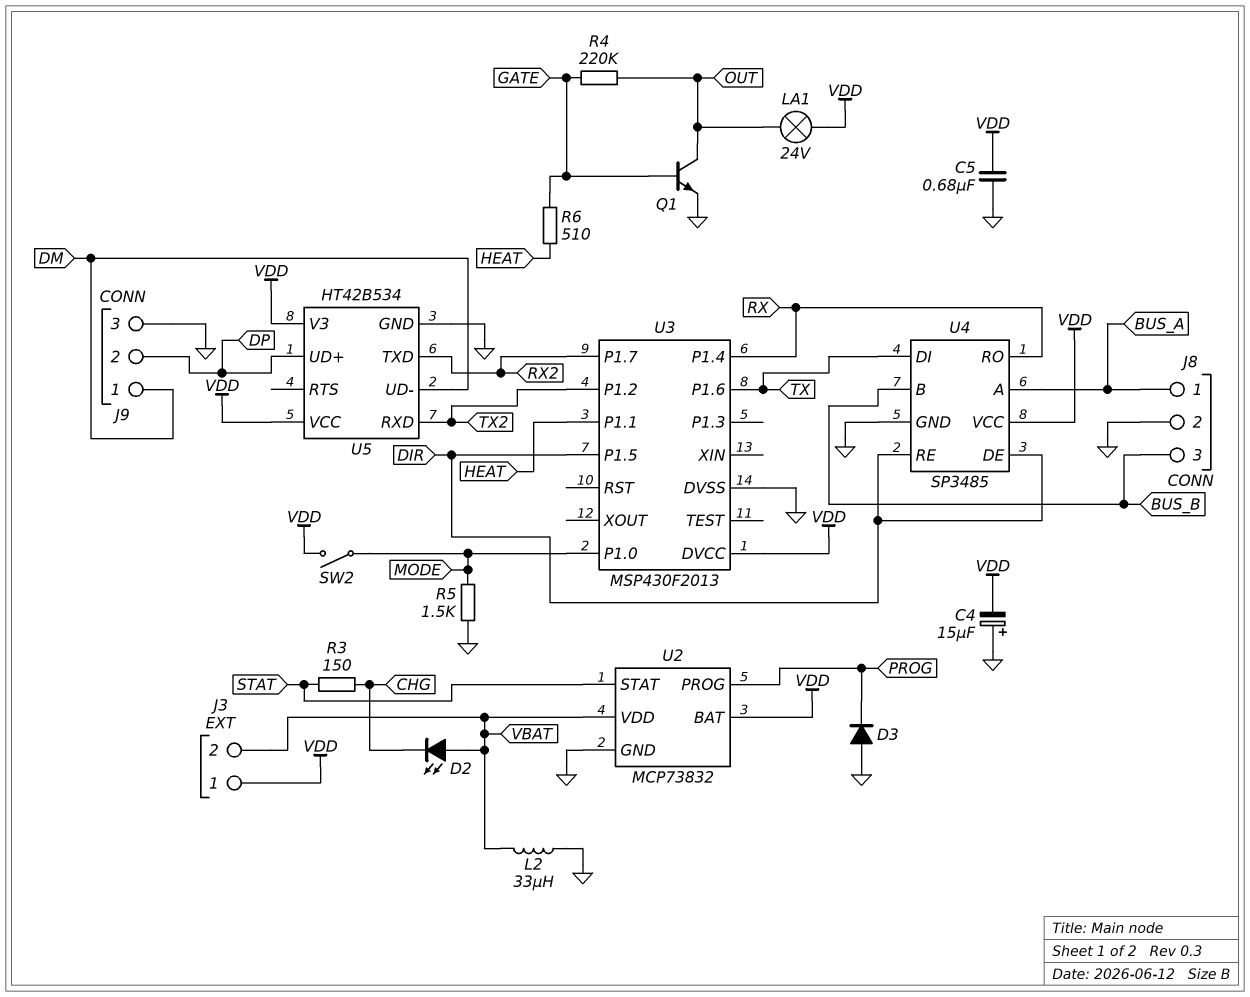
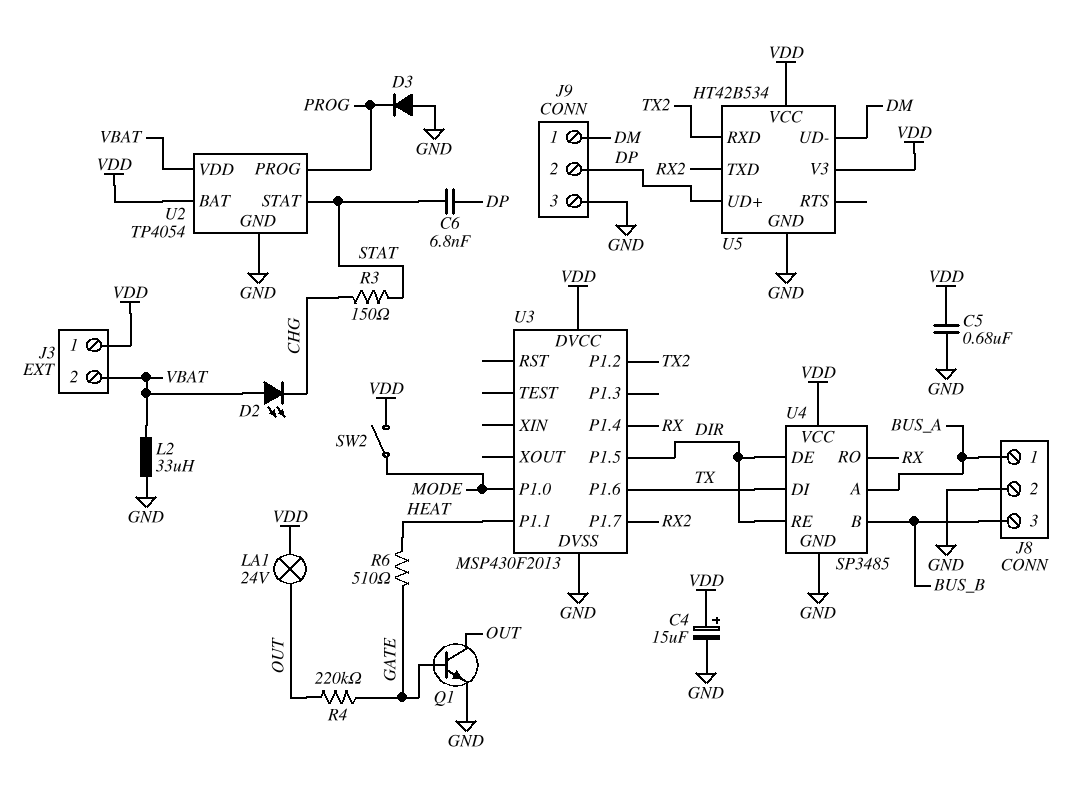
C4: 15uF (plus GND, minus VDD) -> 15uF (plus VDD, minus GND)
C6: none -> 6.8nF (DP, STAT)
R5: 1.5k (GND, MODE) -> none
U2: MCP73832 -> TP4054

